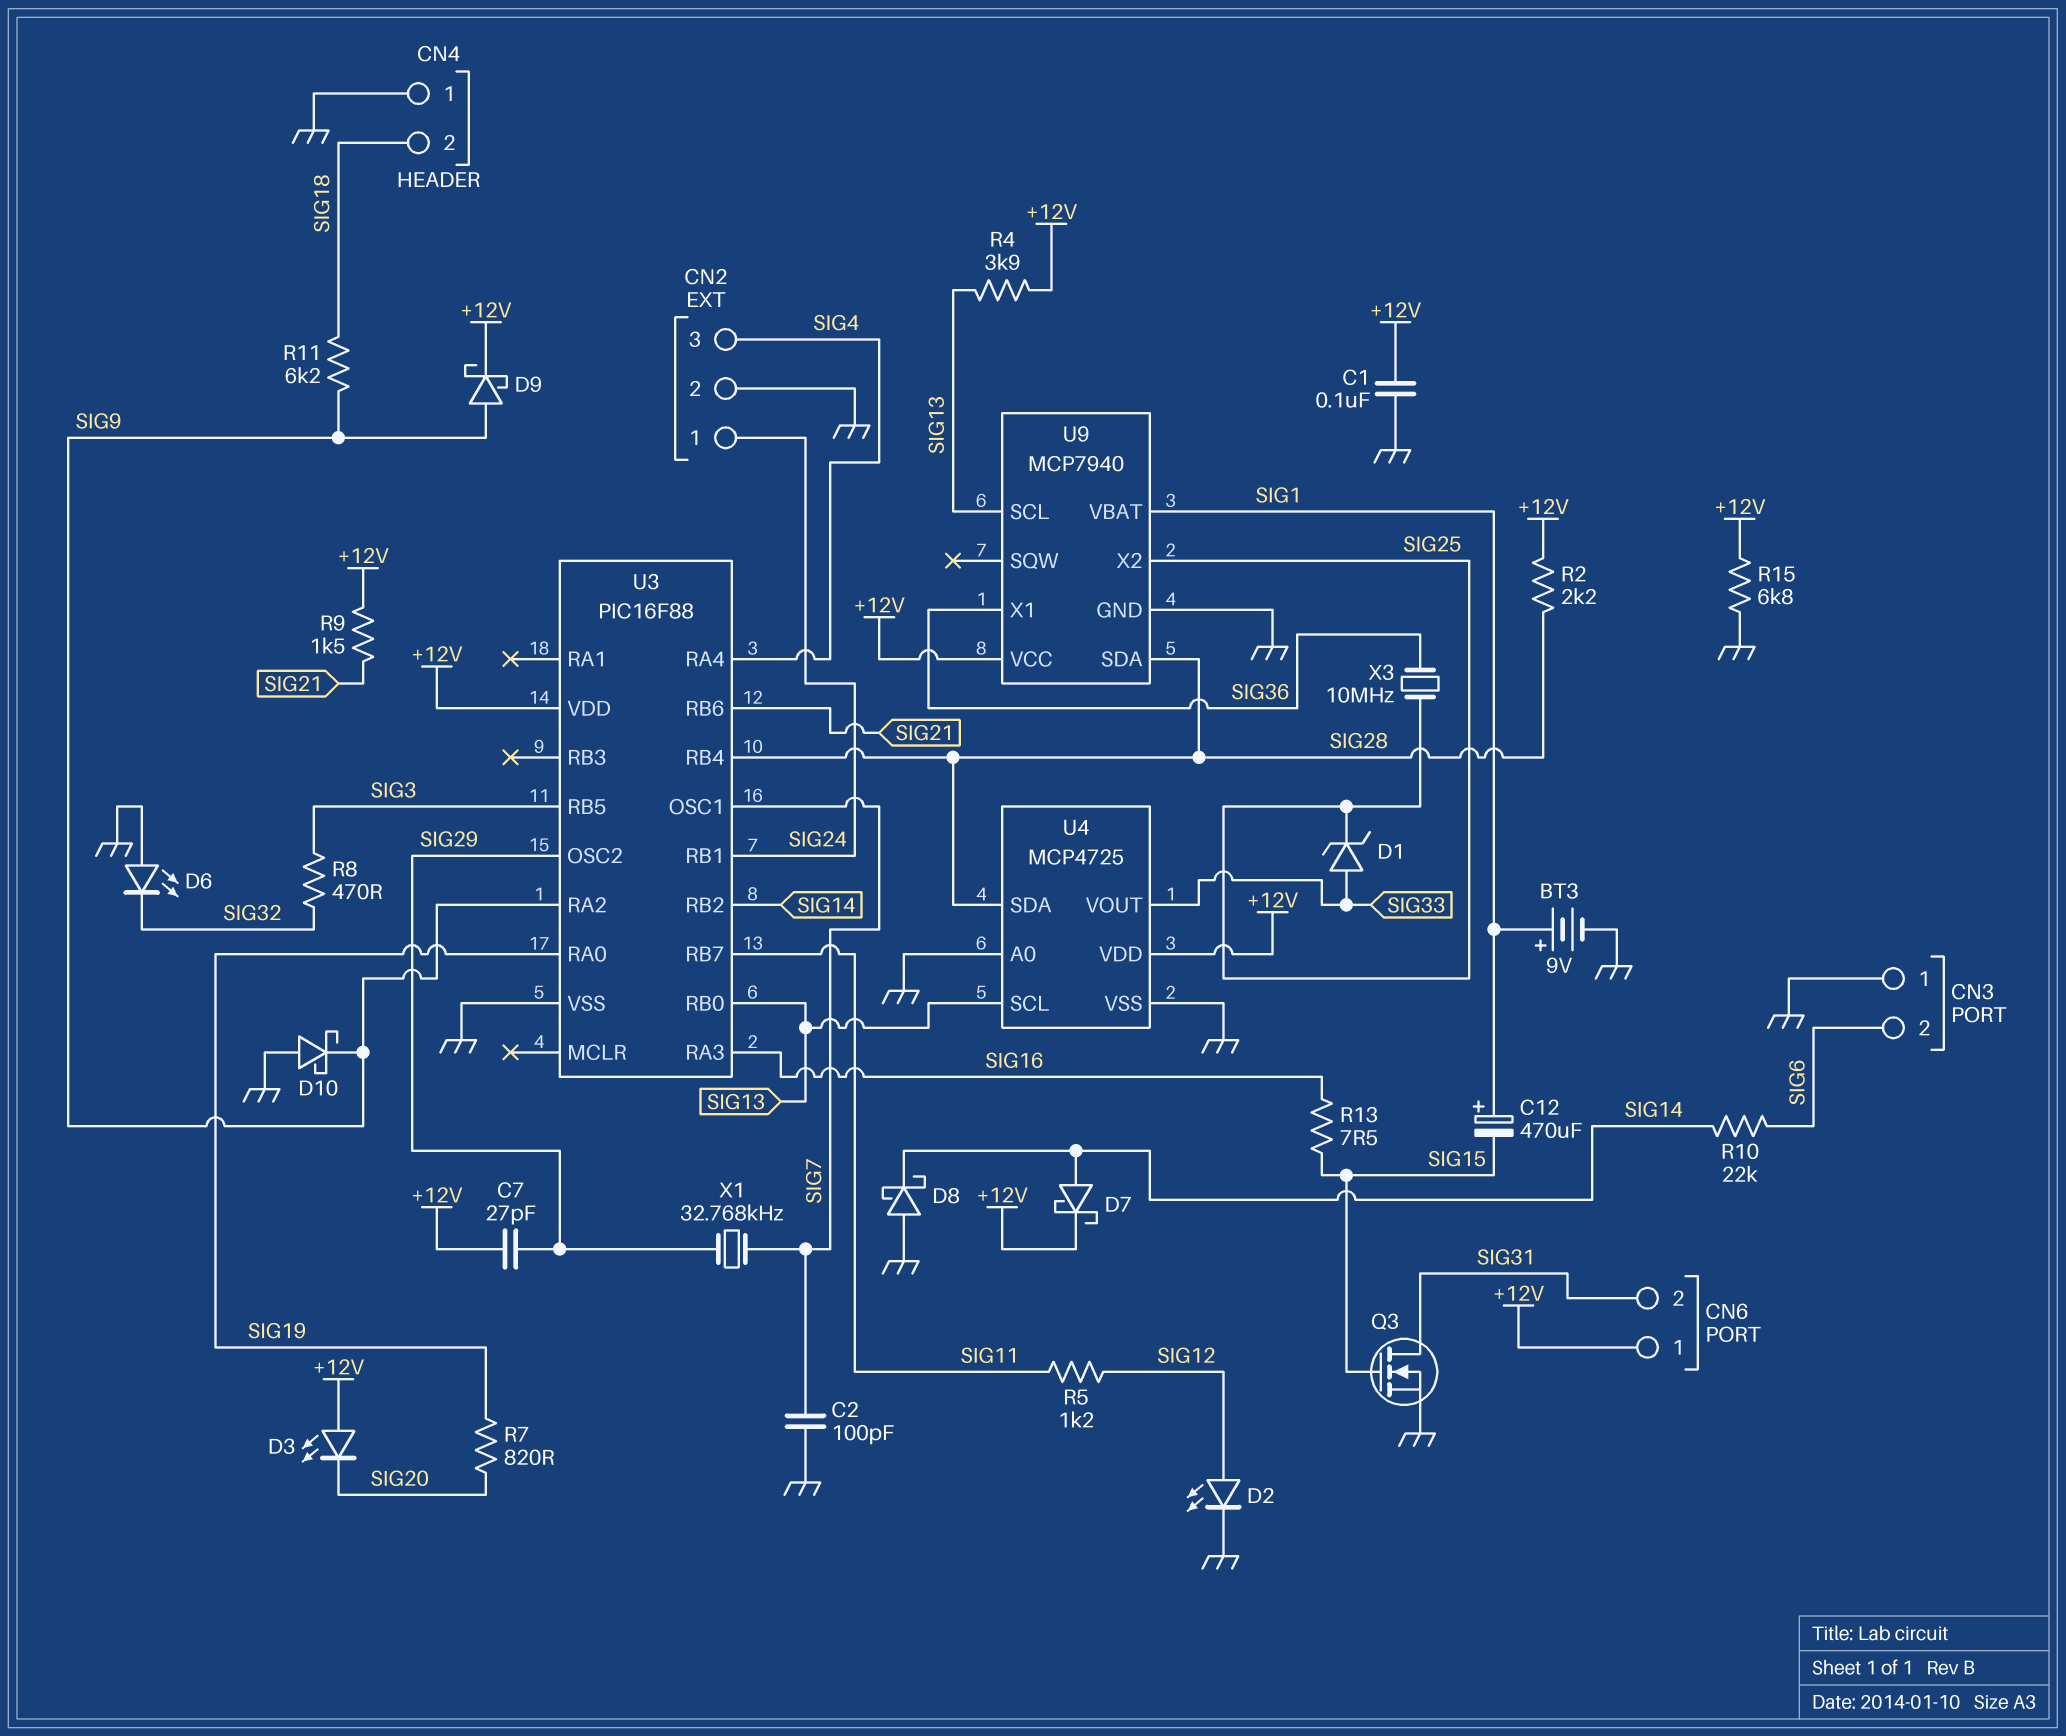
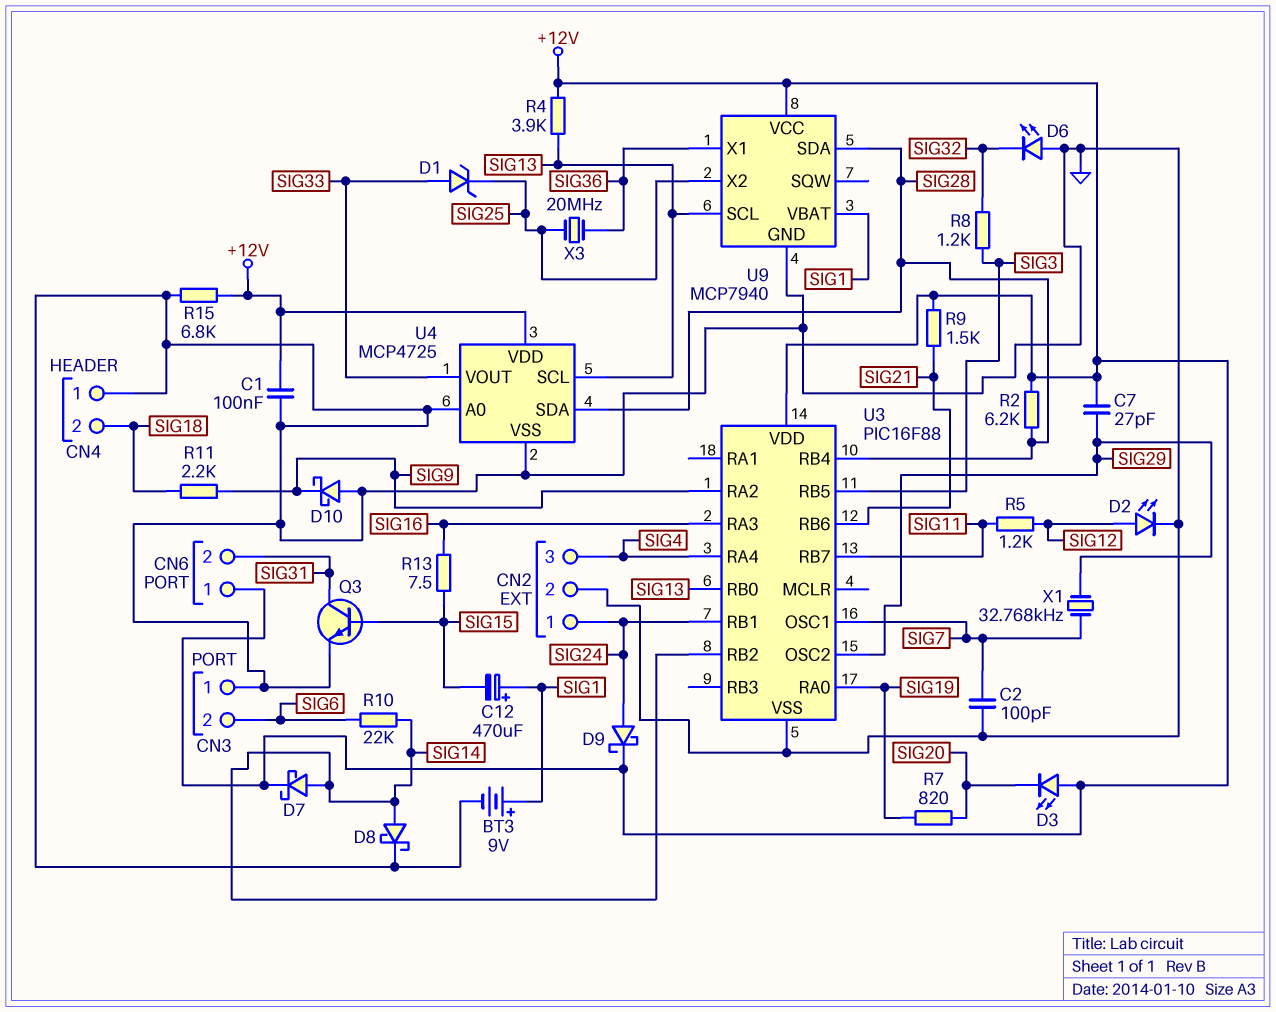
D8: schottky (A GND, K SIG14) -> schottky (A SIG14, K GND)
D9: schottky (A SIG9, K +12V) -> schottky (A SIG24, K +12V)
Q3: NMOS (G SIG15, D SIG31, S GND) -> NPN (B SIG15, C SIG31, E GND)
R2: 2.2k (+12V, SIG28) -> 6.2k (+12V, SIG28)
R8: 470 (SIG3, SIG32) -> 1.2k (SIG3, SIG32)
R11: 6.2k (SIG9, SIG18) -> 2.2k (SIG9, SIG18)
X3: 10MHz (SIG25, SIG36) -> 20MHz (SIG25, SIG36)

